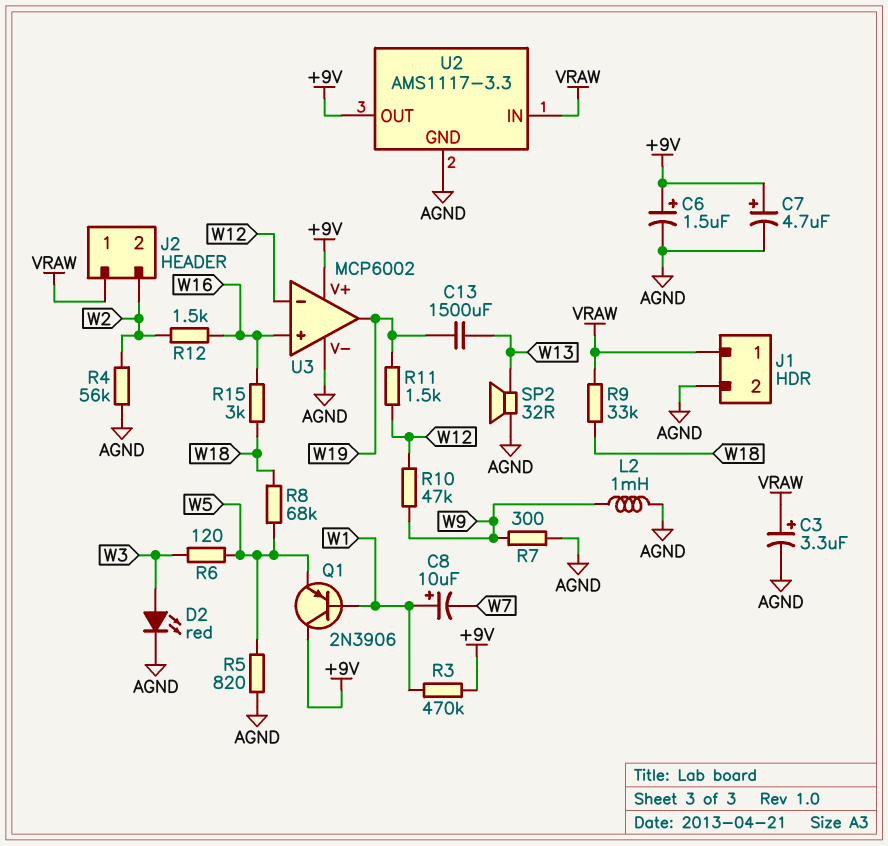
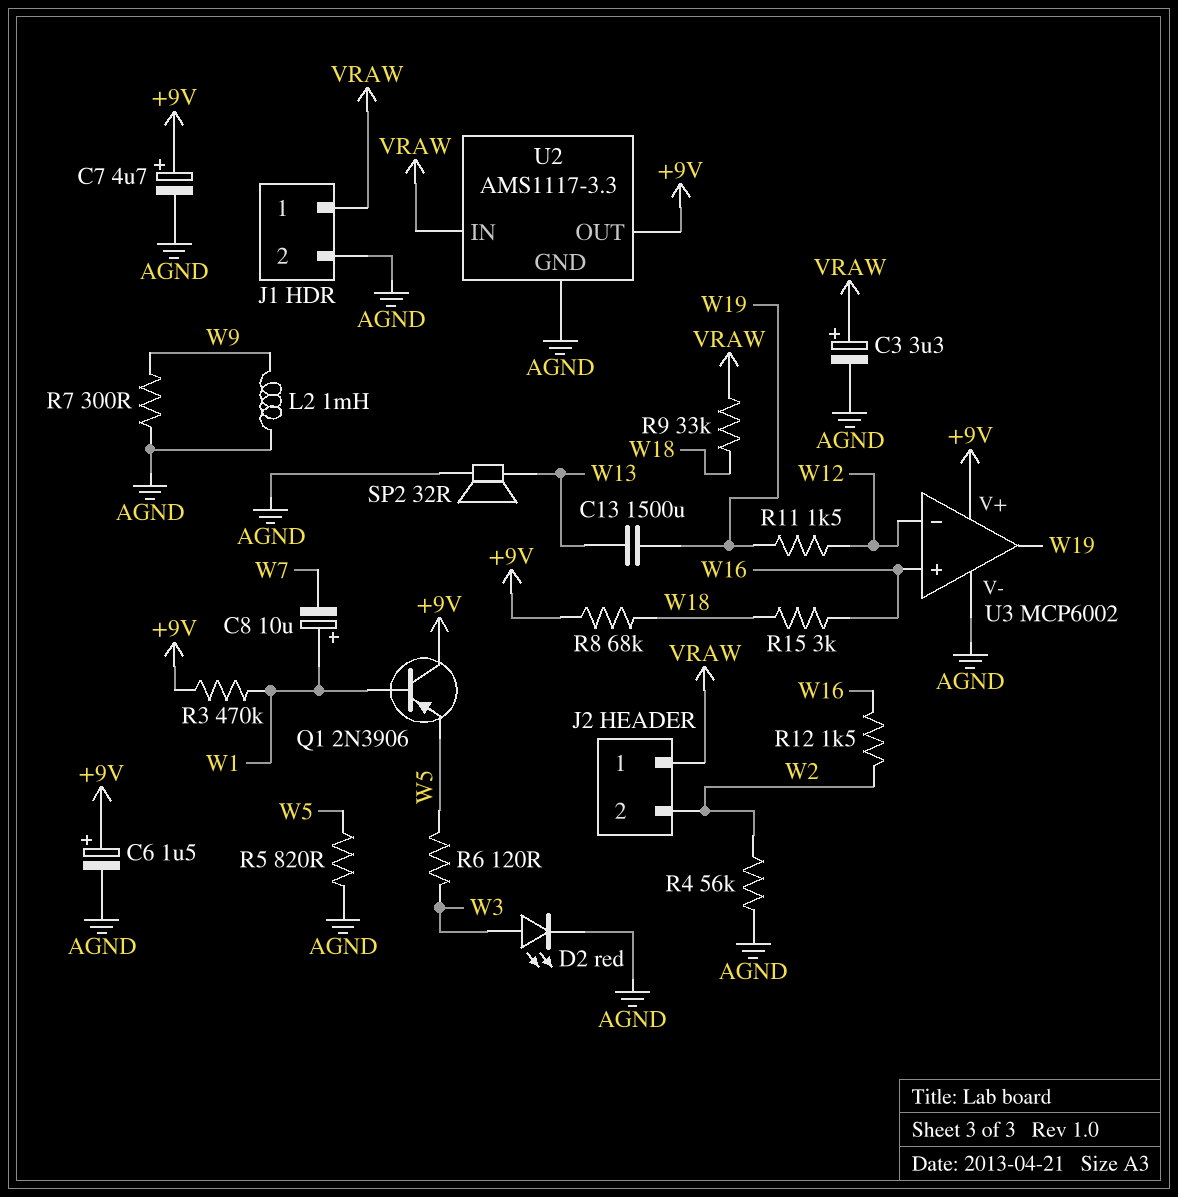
R8: 68k (W5, W18) -> 68k (+9V, W18)
R10: 47k (W9, W12) -> none

